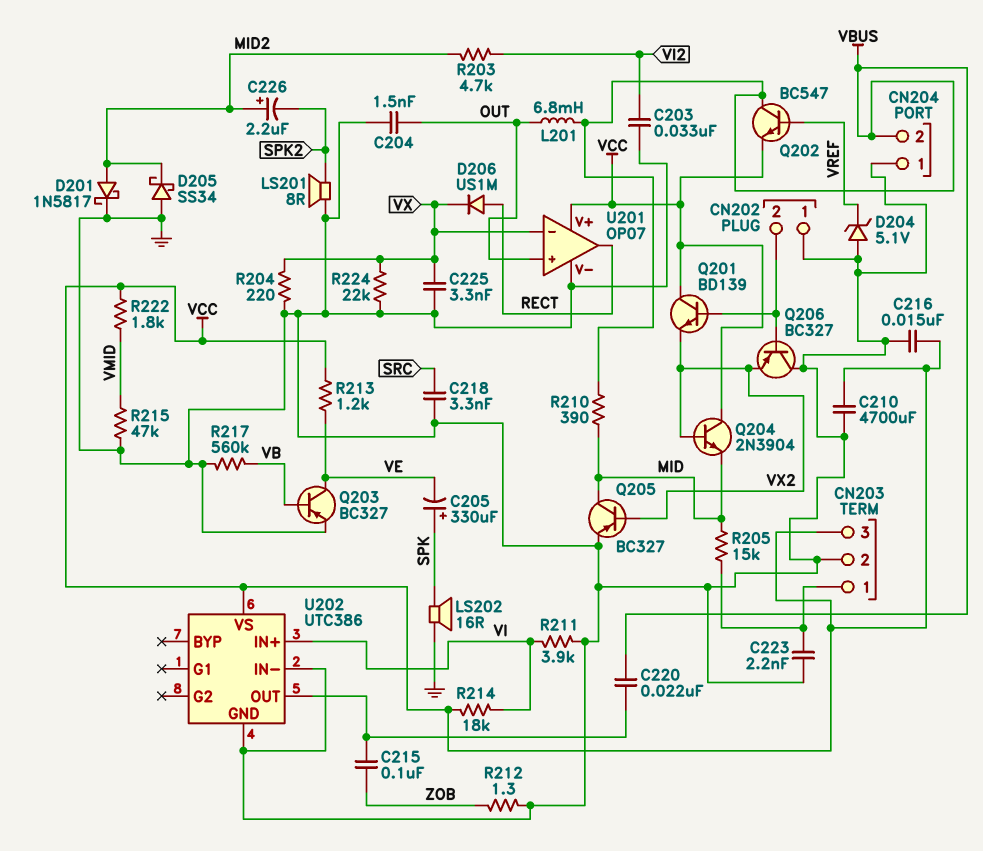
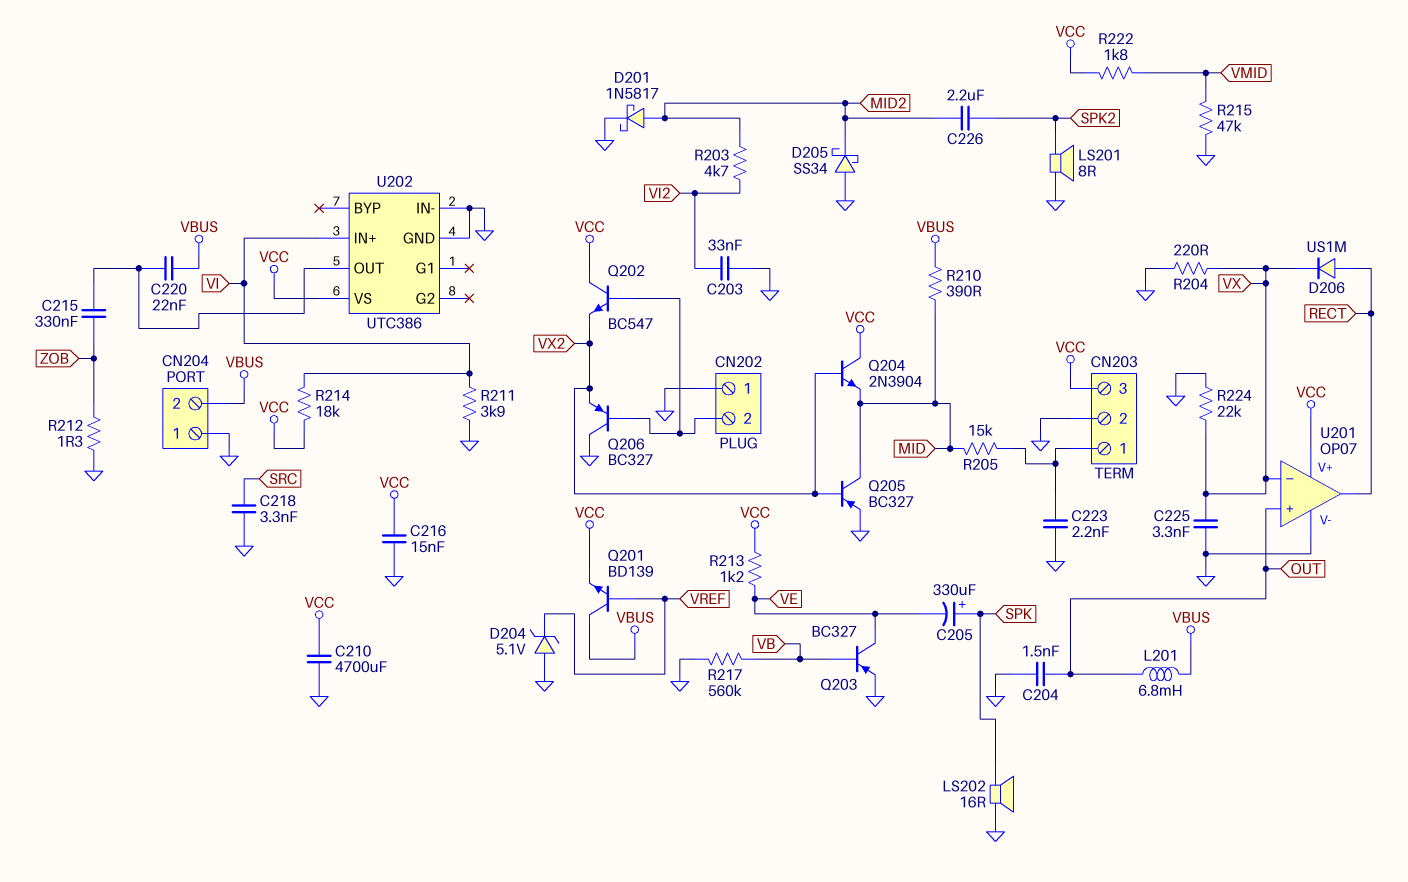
C215: 100nF (U202/OUT, ZOB) -> 330nF (U202/OUT, ZOB)
C226: 2.2uF (plus MID2, minus SPK2) -> 2.2uF (MID2, SPK2)
Q201: NPN BD139 (B CN202/2, C VCC, E VX2) -> NPN BD139 (B VREF, C VBUS, E VCC)
Q202: NPN BC547 (B VREF, C VBUS, E VCC) -> NPN BC547 (B CN202/2, C VCC, E VX2)

